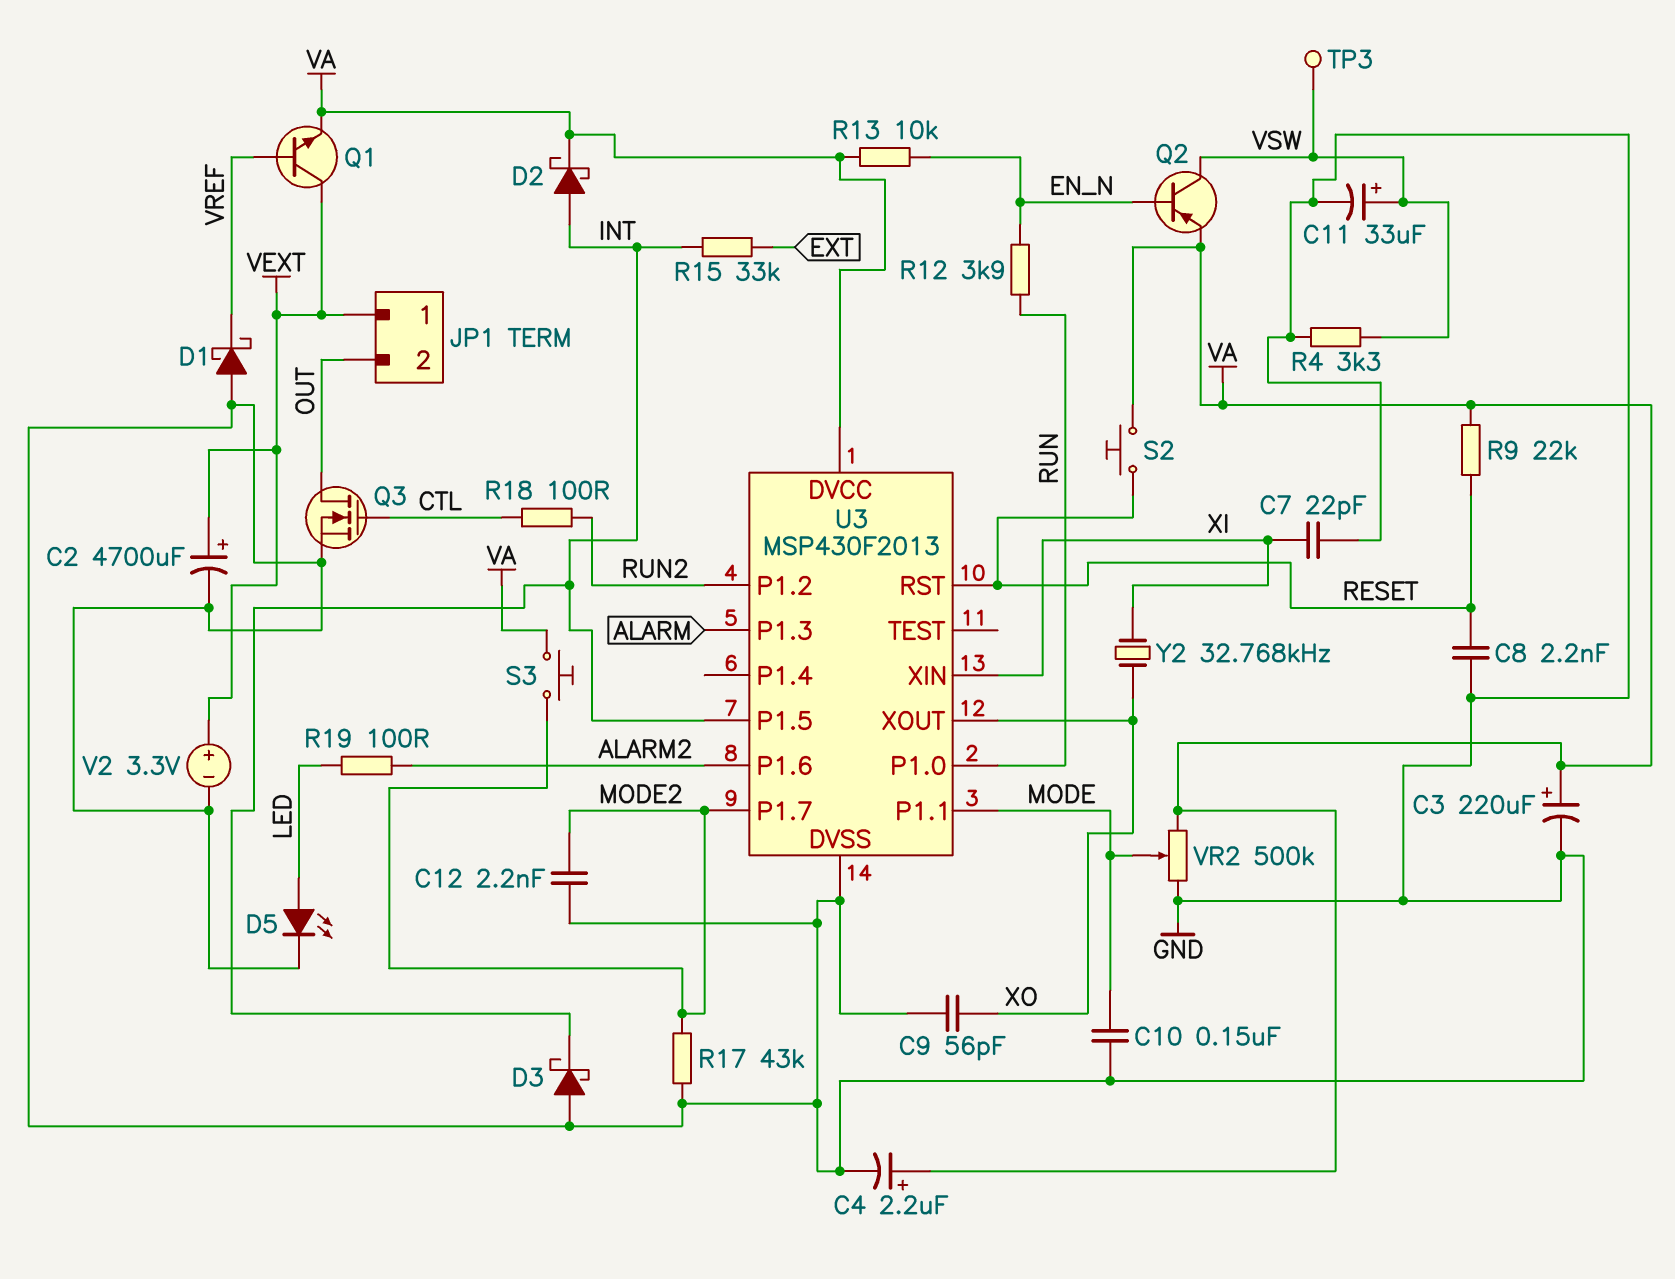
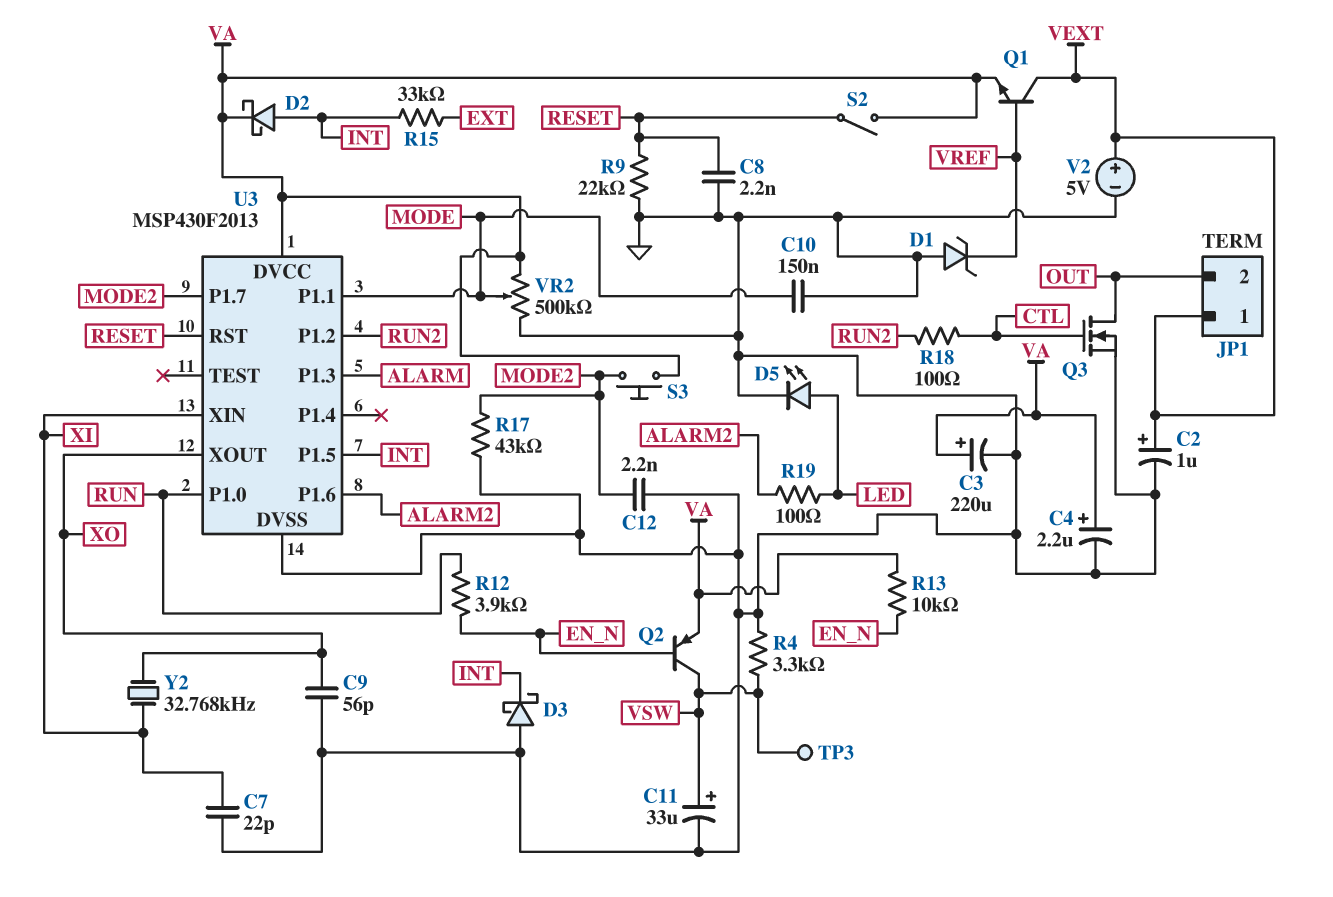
C2: 4700uF (plus VEXT, minus GND) -> 1uF (plus VEXT, minus GND)
D1: schottky (A GND, K VREF) -> zener (A GND, K VREF)
R9: 22k (RESET, VA) -> 22k (GND, RESET)
S2: button (RESET, VA) -> switch (RESET, VA)
V2: 3.3V (plus VEXT, minus GND) -> 5V (plus VEXT, minus GND)

